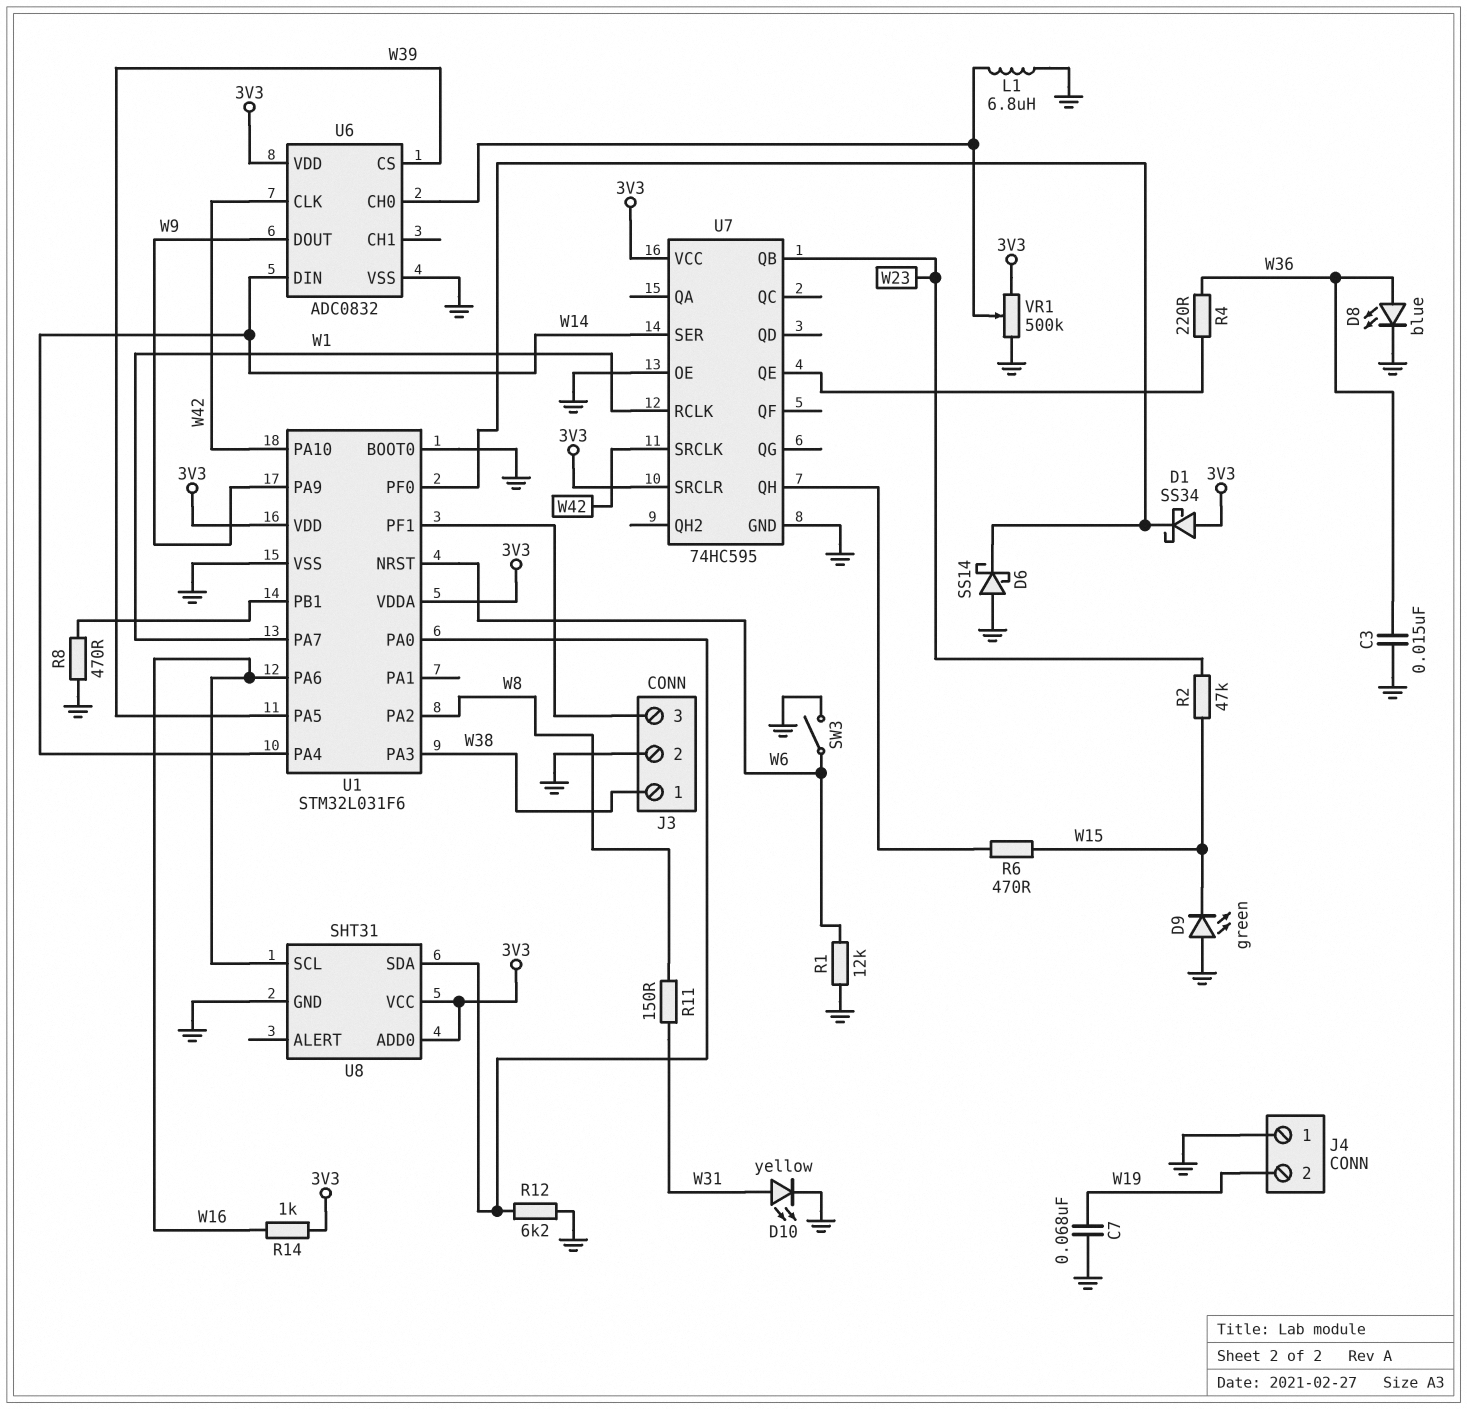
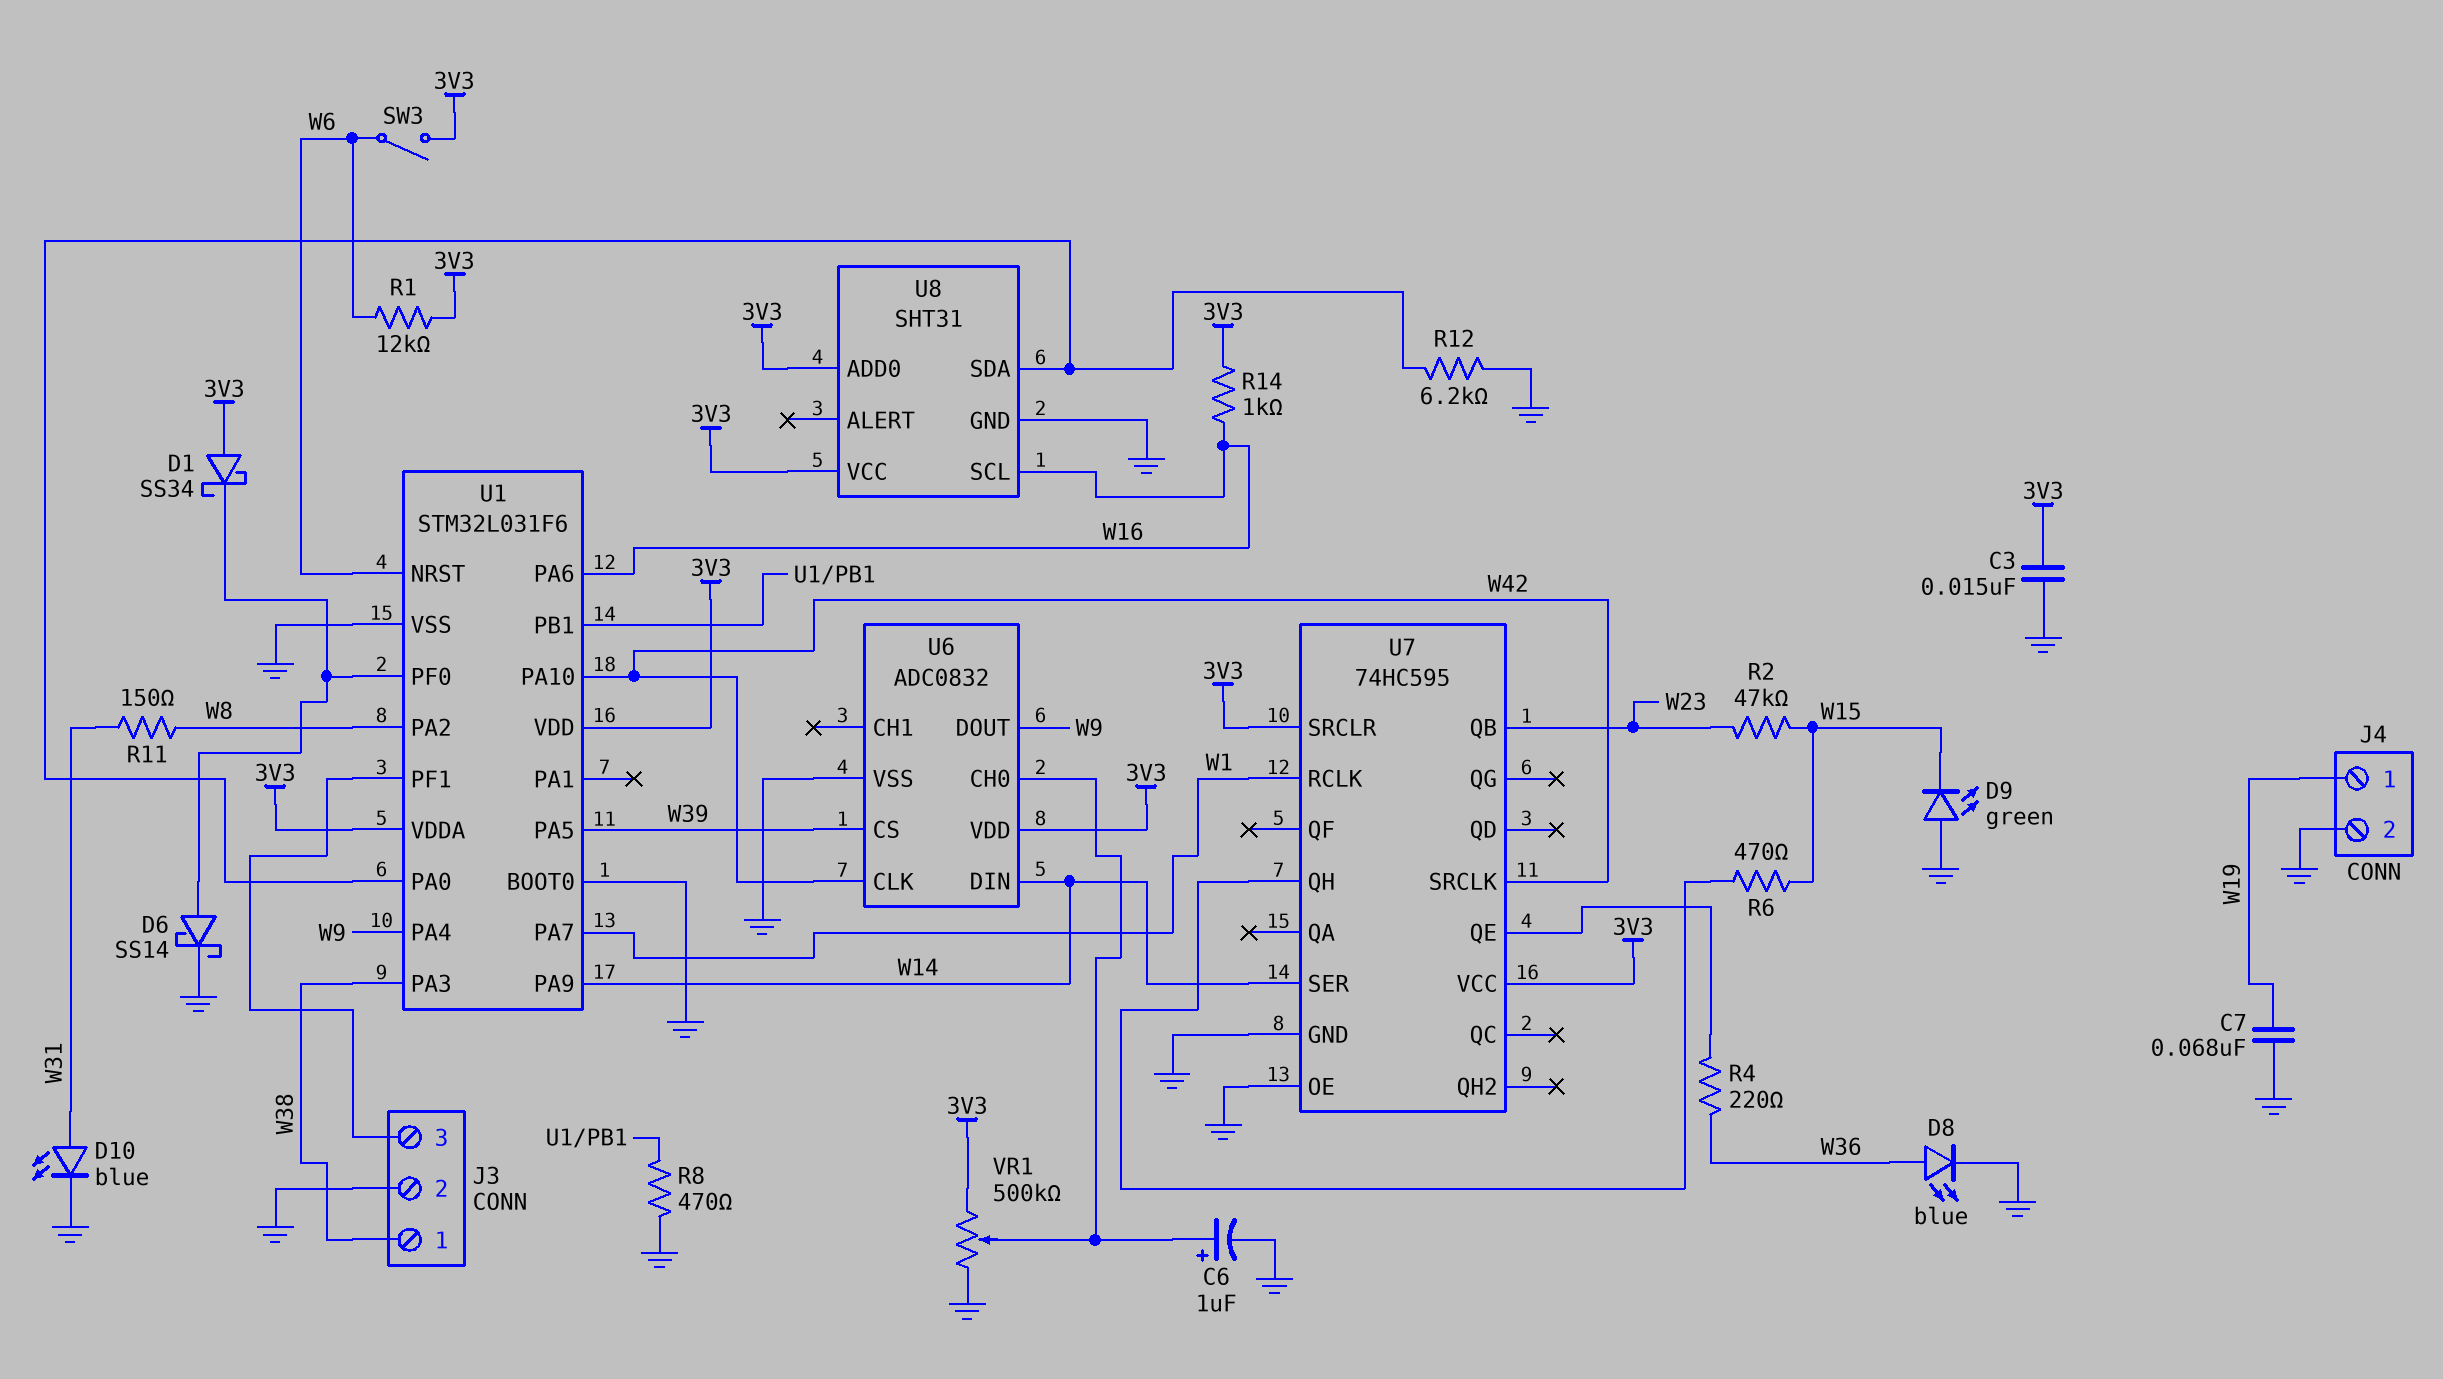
C3: 15nF (GND, W36) -> 15nF (3V3, GND)
C6: none -> 1uF (plus U6/CH0, minus GND)
D6: schottky SS14 (A GND, K U1/PF0) -> schottky SS14 (A U1/PF0, K GND)
D10: LED yellow (A W31, K GND) -> LED blue (A W31, K GND)
J4 pin 1: GND -> W19
J4 pin 2: W19 -> GND
L1: 6.8uH (GND, U6/CH0) -> none
R1: 12k (GND, W6) -> 12k (3V3, W6)
SW3: switch (GND, W6) -> switch (3V3, W6)
U1 pin PA4: W14 -> W9
U1 pin PA9: W9 -> W14

